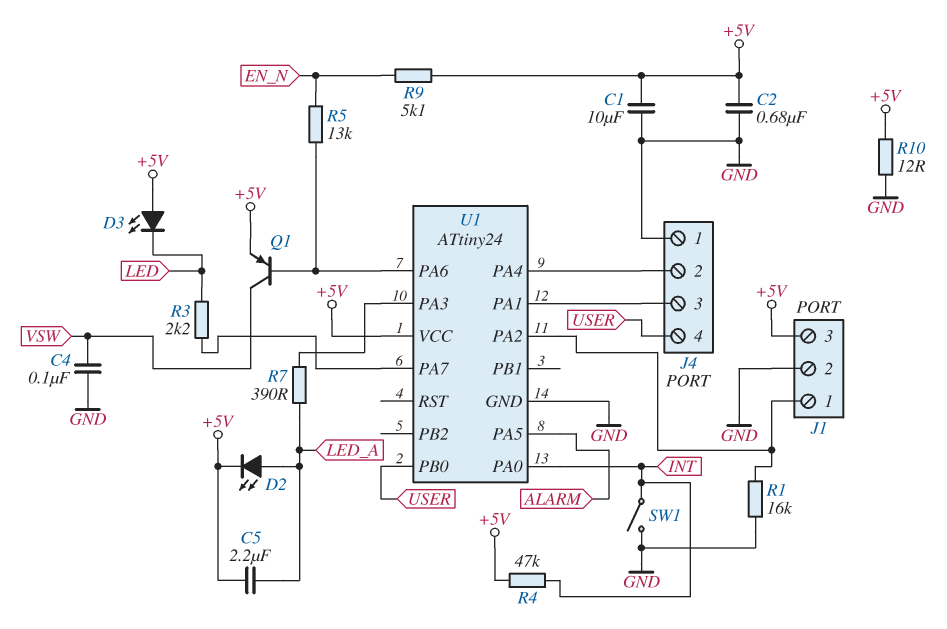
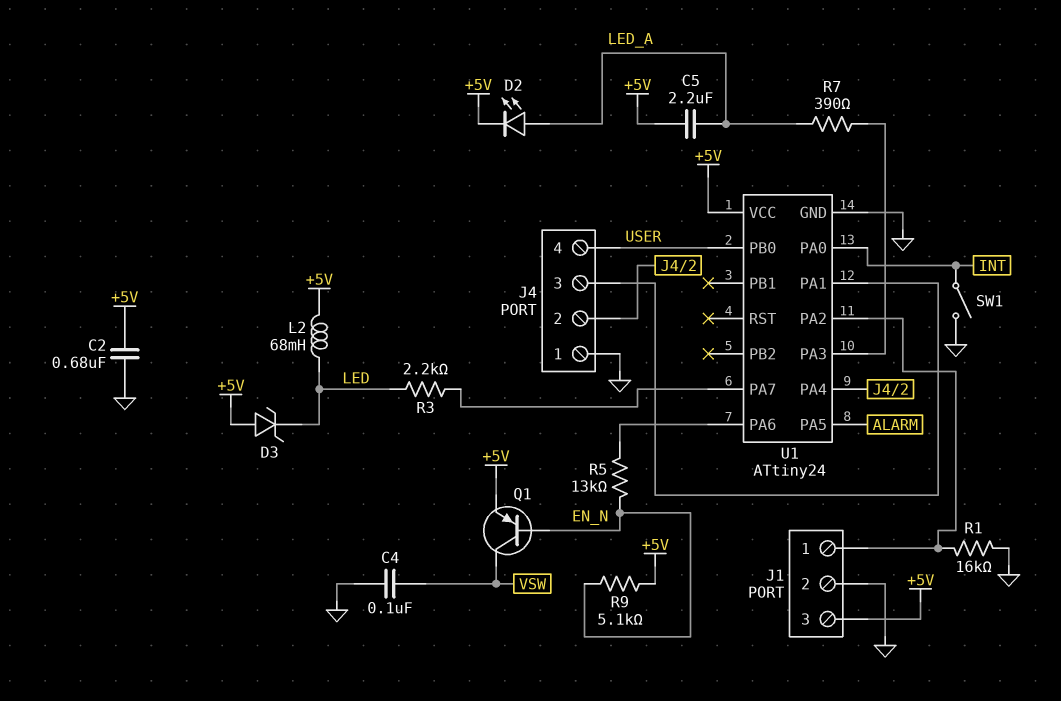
C1: 10uF (+5V, GND) -> none
D3: LED (A +5V, K LED) -> zener (A +5V, K LED)
L2: none -> 68mH (+5V, LED)
Q1: PNP (B U1/PA6, C VSW, E +5V) -> PNP (B EN_N, C VSW, E +5V)
R4: 47k (+5V, INT) -> none
R10: 12 (+5V, GND) -> none

